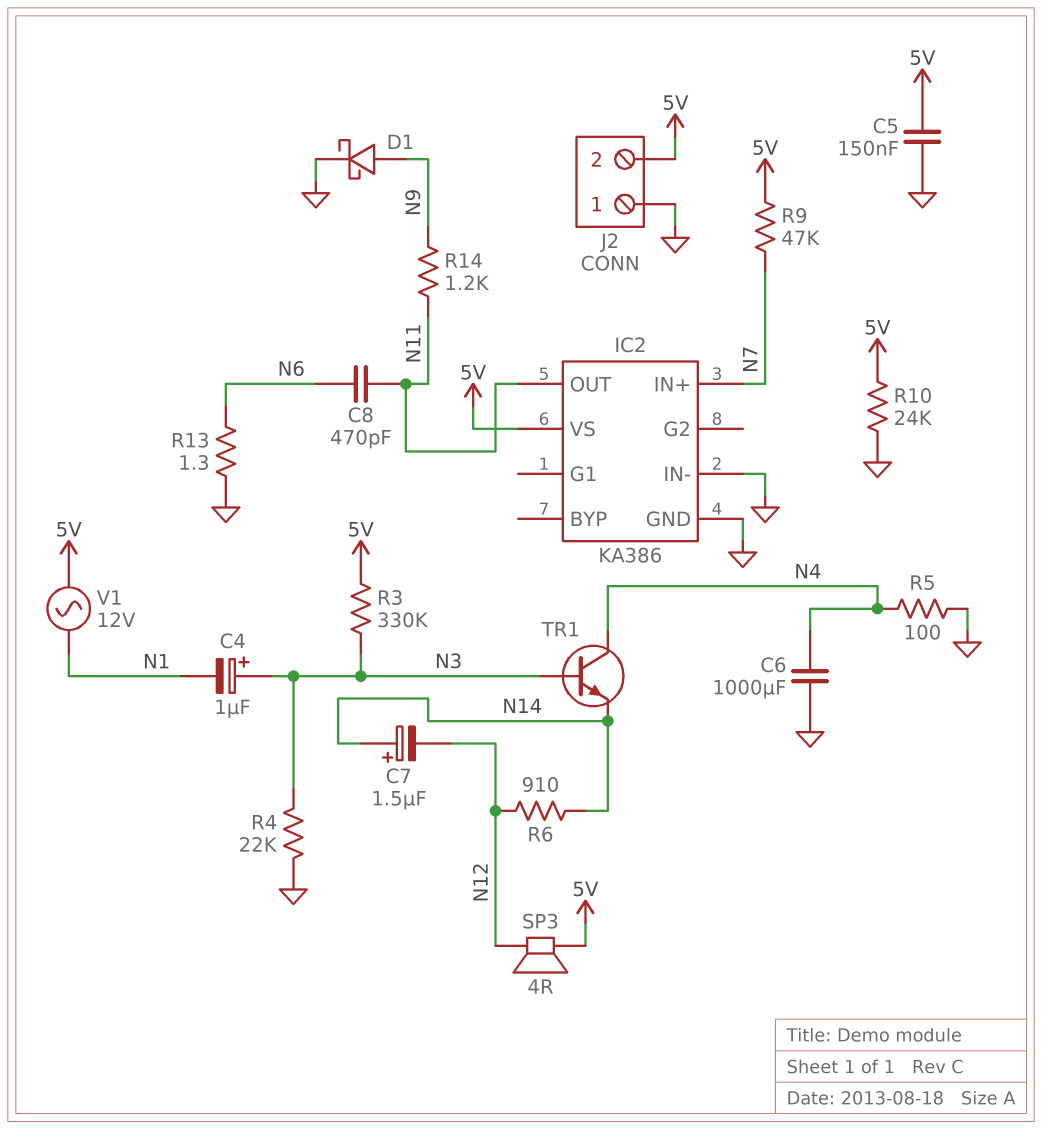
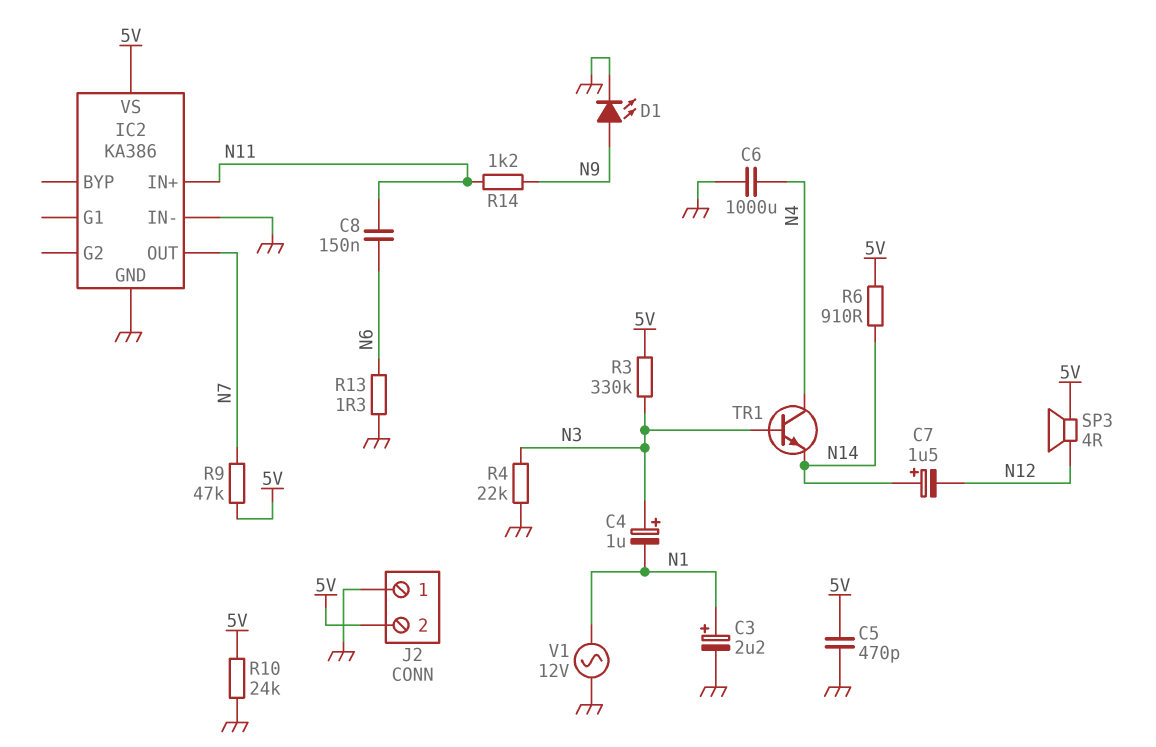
C3: none -> 2.2uF (plus N1, minus GND)
C5: 150nF (5V, GND) -> 470pF (5V, GND)
C8: 470pF (N6, N11) -> 150nF (N6, N11)
D1: schottky (A N9, K GND) -> LED (A N9, K GND)
IC2 pin IN+: N7 -> N11
IC2 pin OUT: N11 -> N7
R5: 100 (GND, N4) -> none
R6: 910 (N12, N14) -> 910 (5V, N14)
V1: AC 12V (5V, N1) -> AC 12V (GND, N1)

